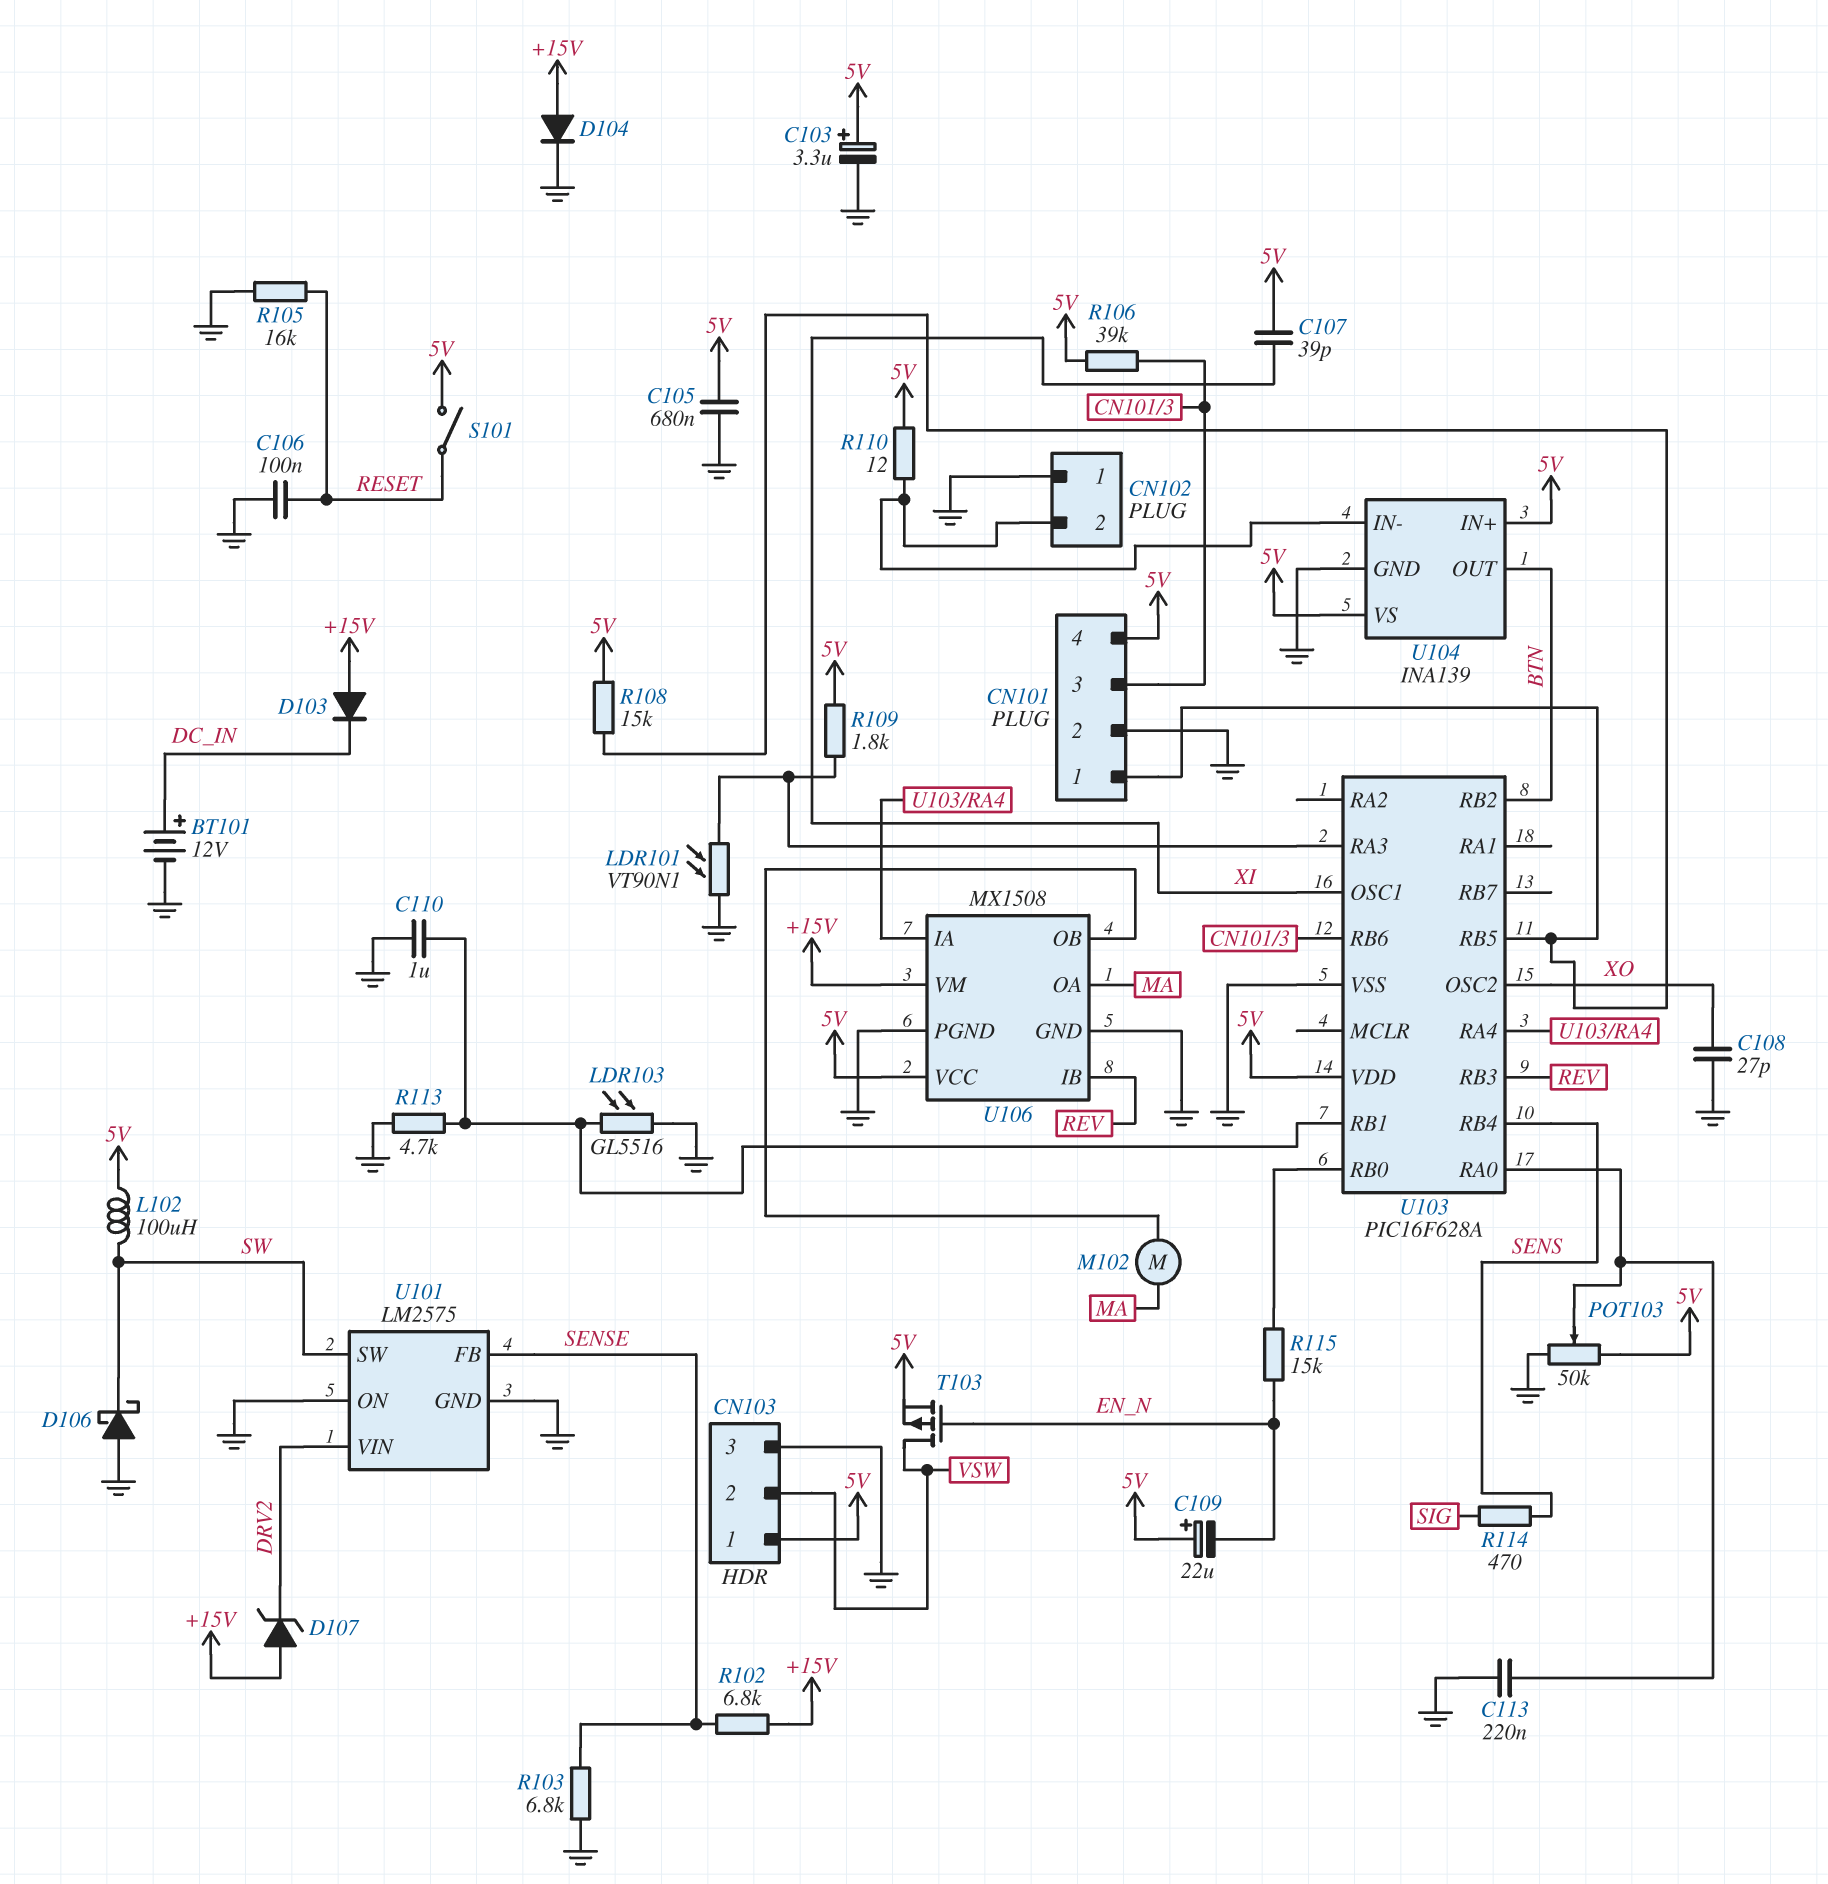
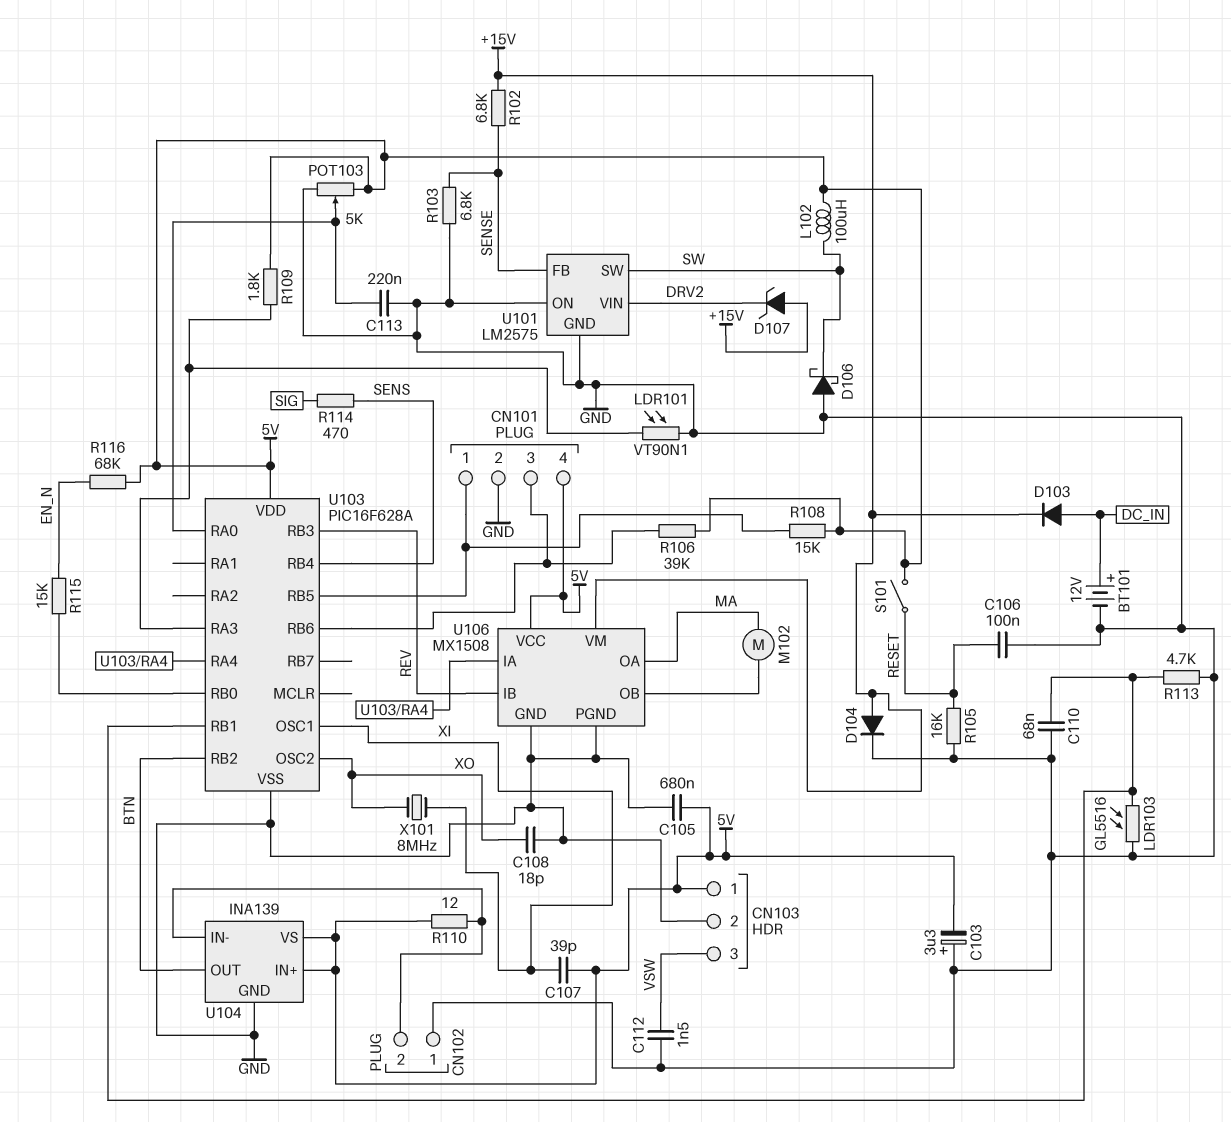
C103: 3.3uF (plus 5V, minus GND) -> 3.3uF (plus GND, minus 5V)
C108: 27pF (GND, XO) -> 18pF (GND, XO)
C109: 22uF (plus 5V, minus EN_N) -> none
C110: 1uF (GND, U103/RB1) -> 68nF (GND, U103/RB1)
C112: none -> 1.5nF (GND, VSW)
CN103 pin 2: VSW -> GND
CN103 pin 3: GND -> VSW
D103: diode (A +15V, K DC_IN) -> diode (A DC_IN, K +15V)
POT103: 50k (5V, GND, wiper U103/RA0) -> 5k (5V, GND, wiper U103/RA0)
R116: none -> 68k (5V, EN_N)
T103: PMOS (G EN_N, D VSW, S 5V) -> none
X101: none -> 8MHz (XI, XO)

